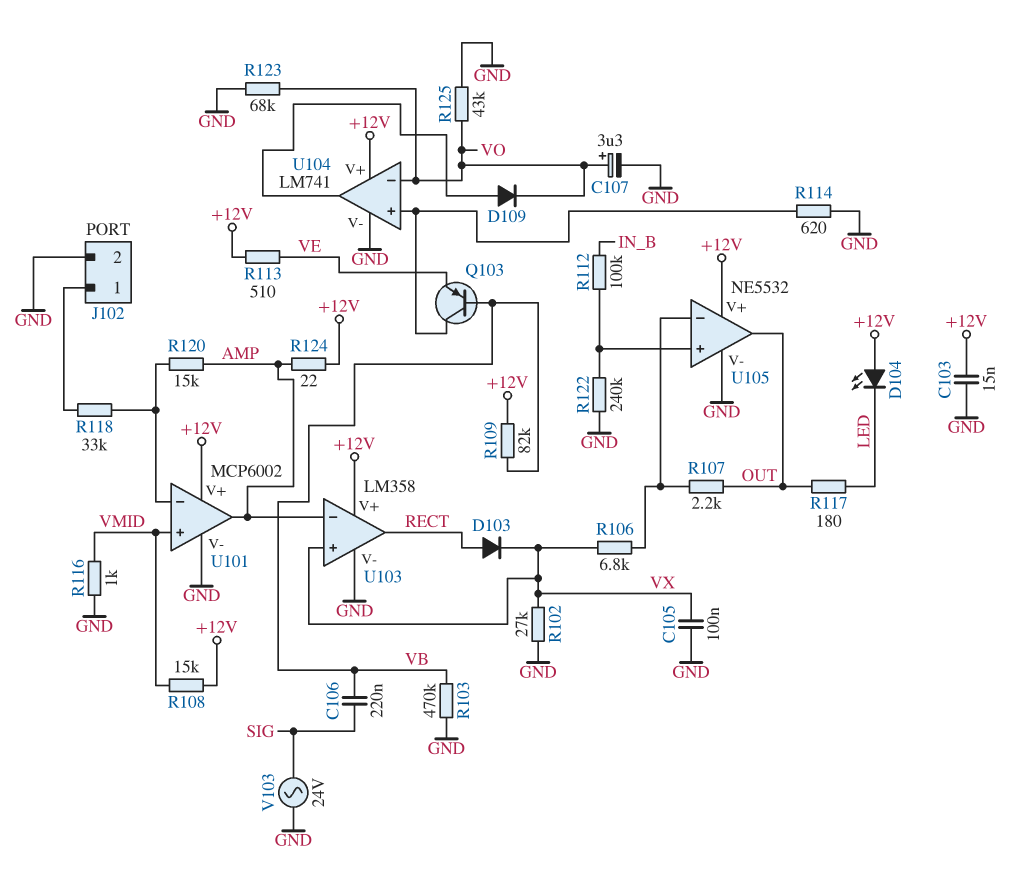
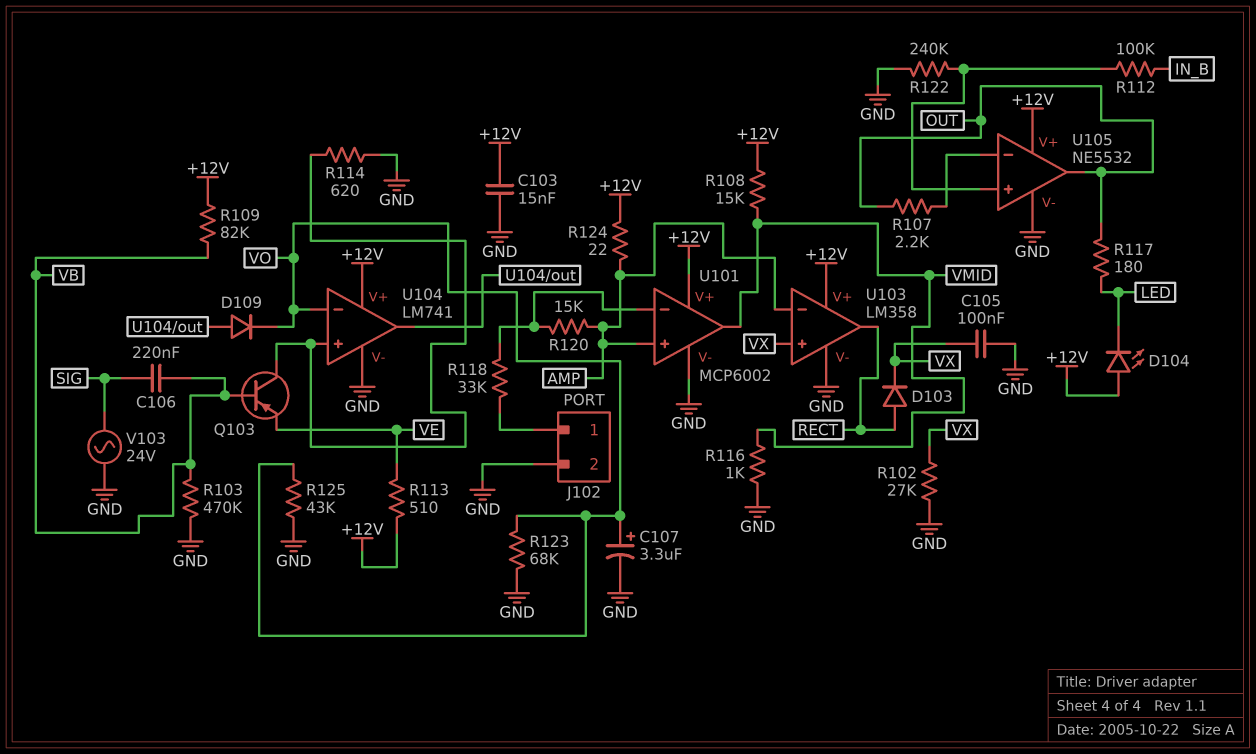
R106: 6.8k (U105/in-, VX) -> none
U101 pin in+: VMID -> AMP
U101 pin out: AMP -> VMID

